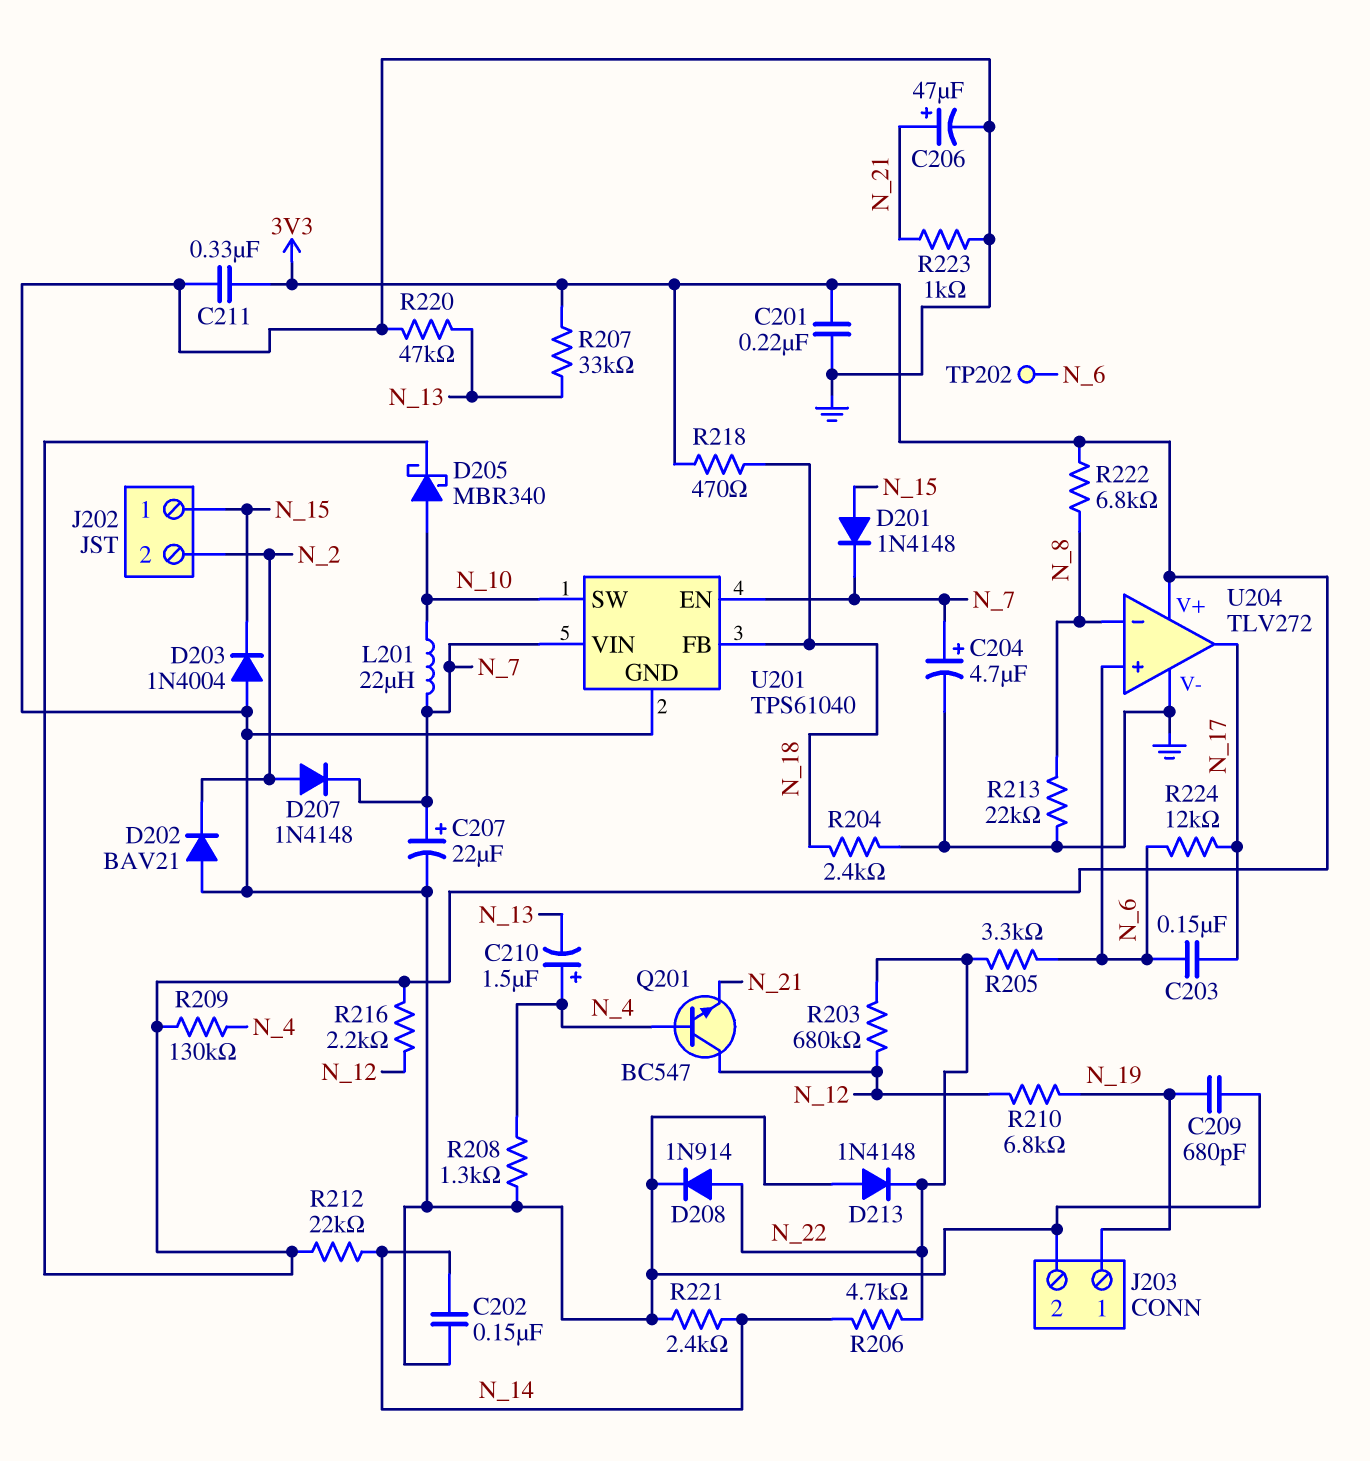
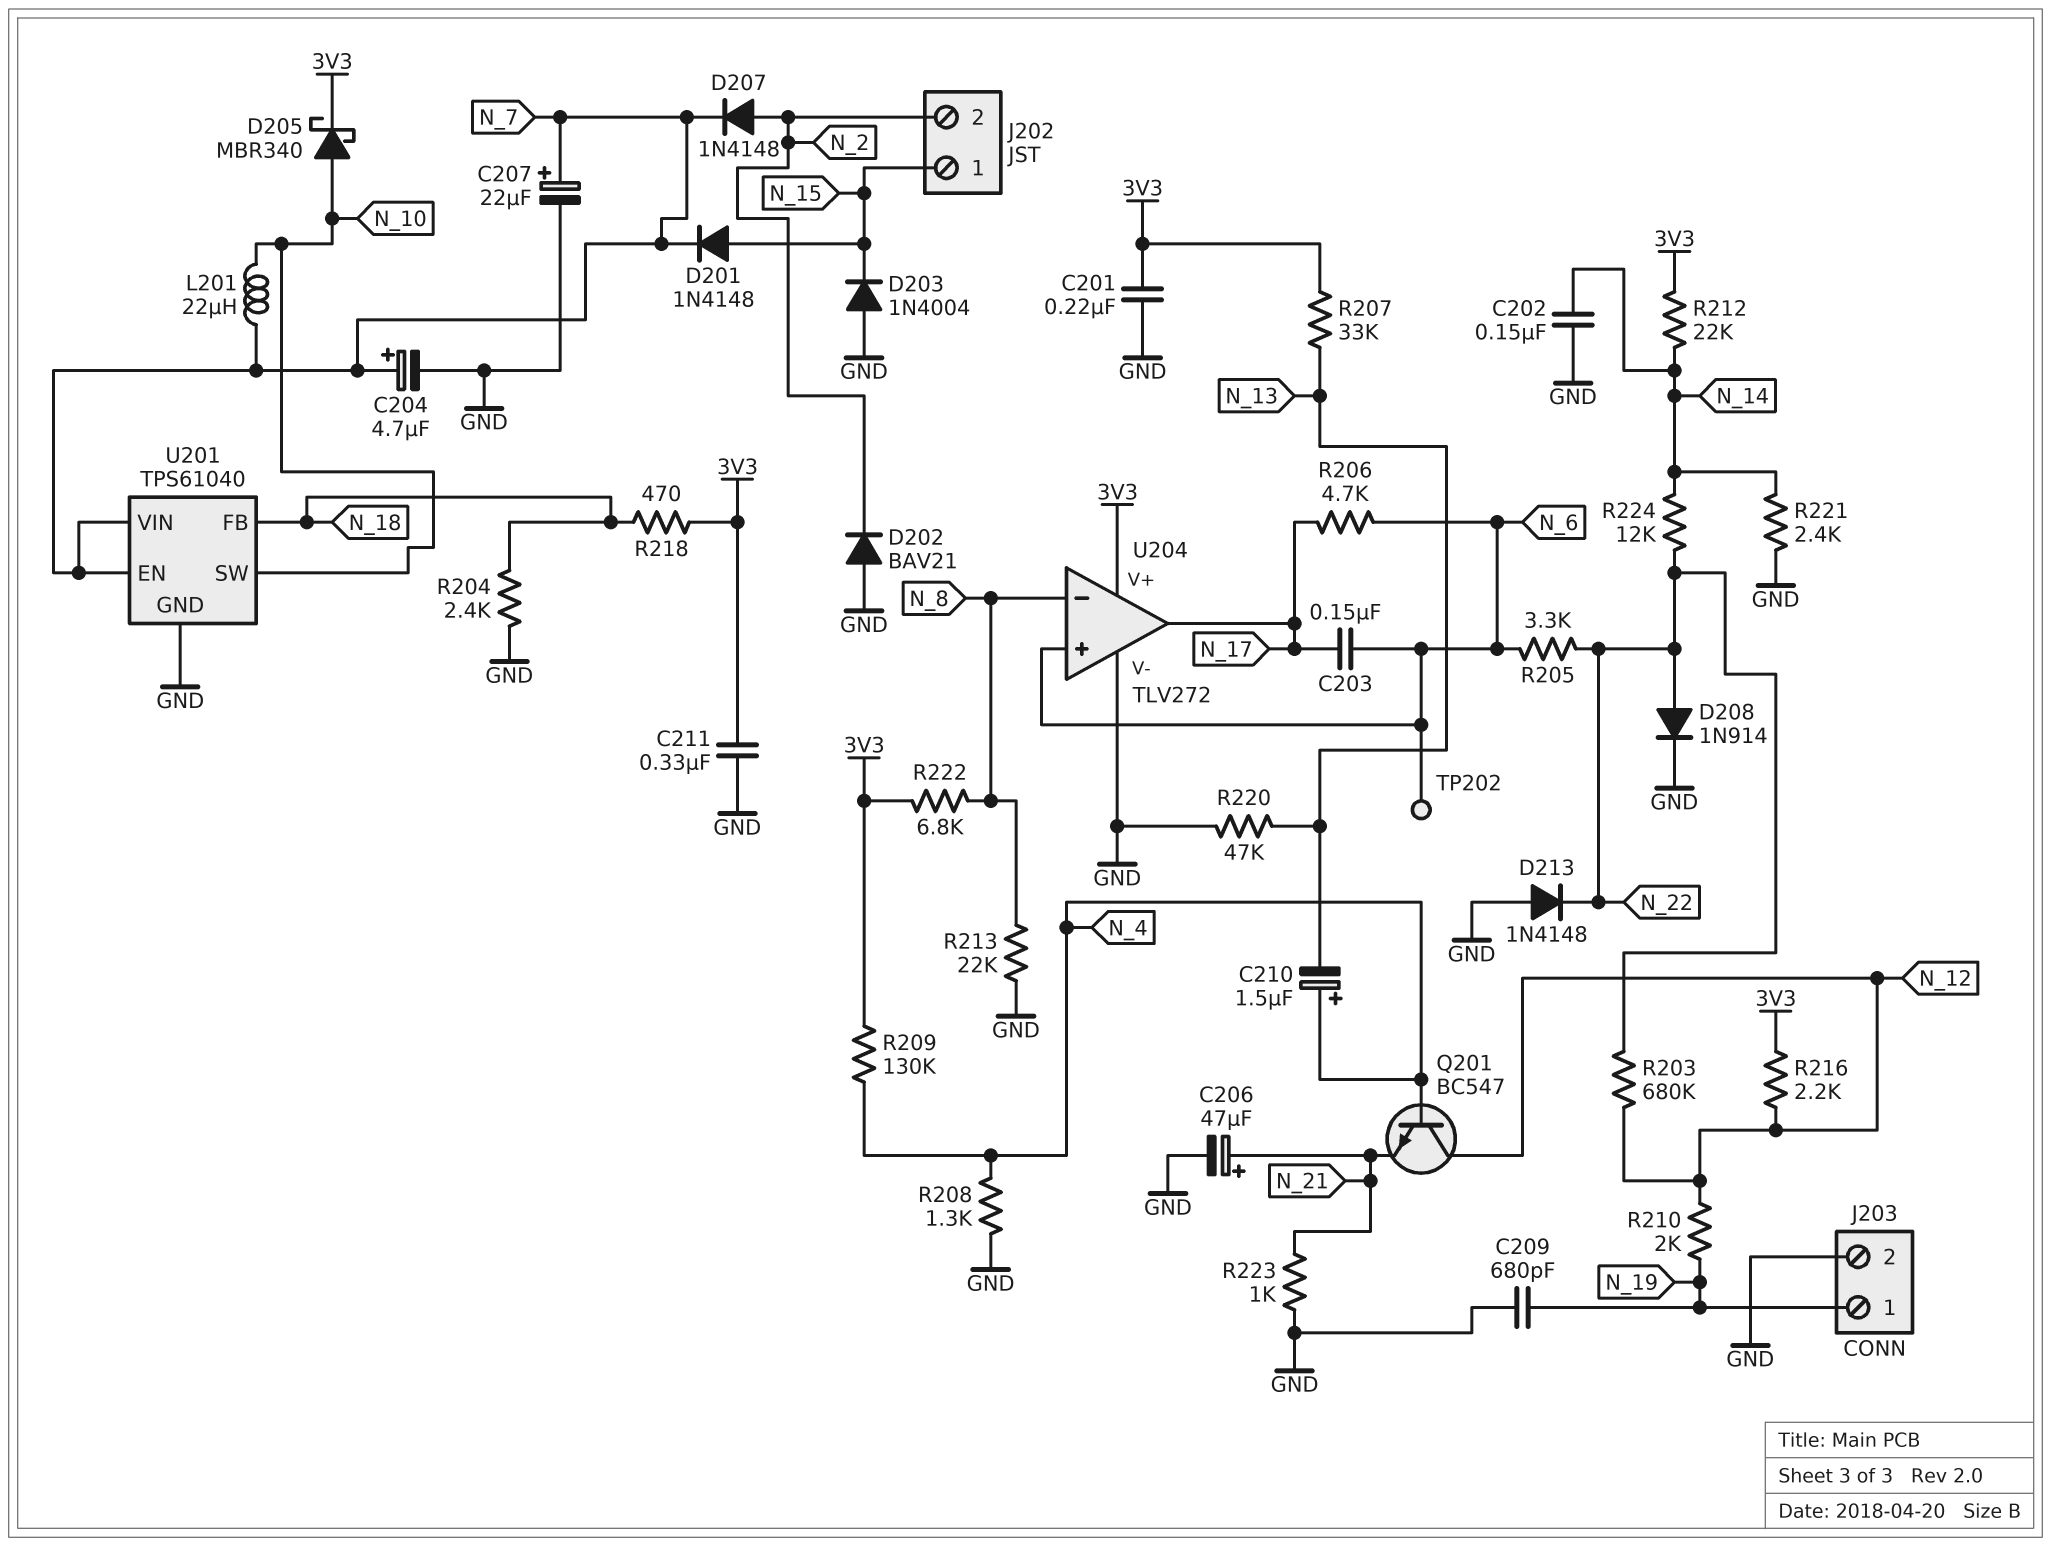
R206: 4.7k (N_14, N_22) -> 4.7k (N_6, N_17)
R210: 6.8k (N_12, N_19) -> 2k (N_12, N_19)
R224: 12k (N_6, N_17) -> 12k (N_14, N_22)

